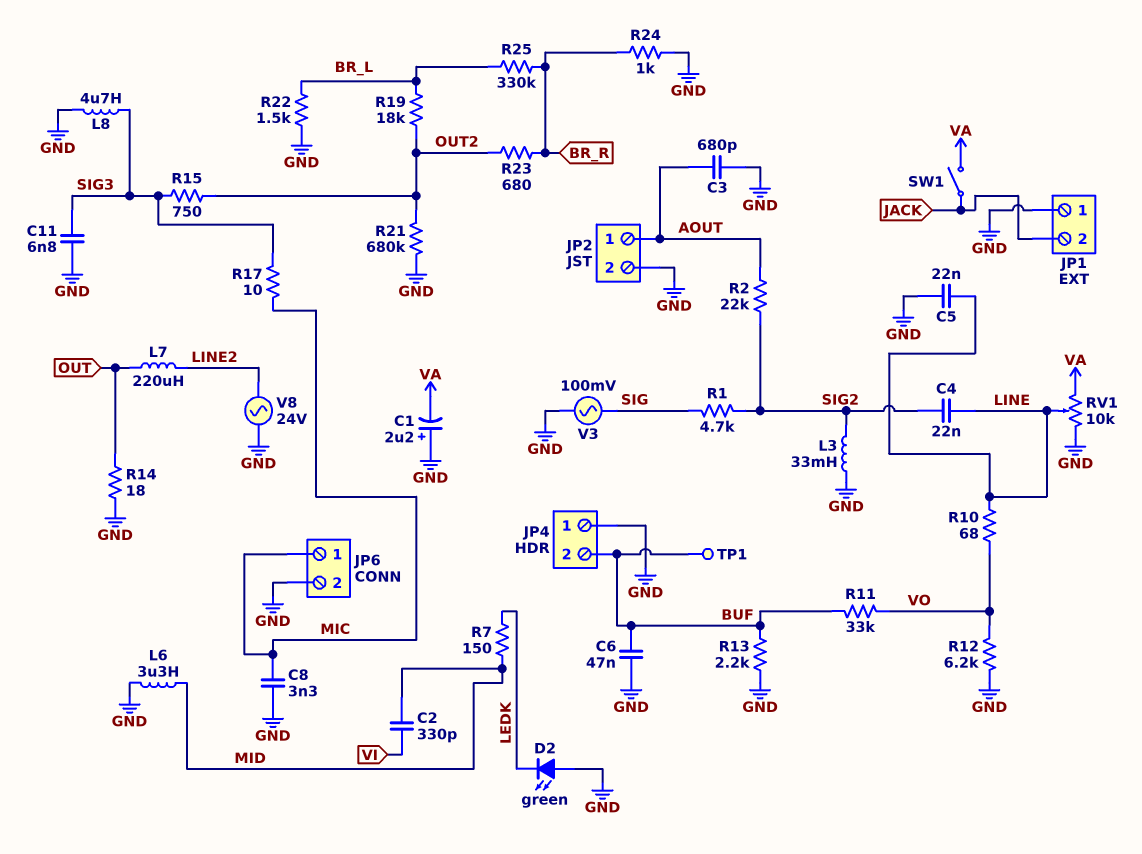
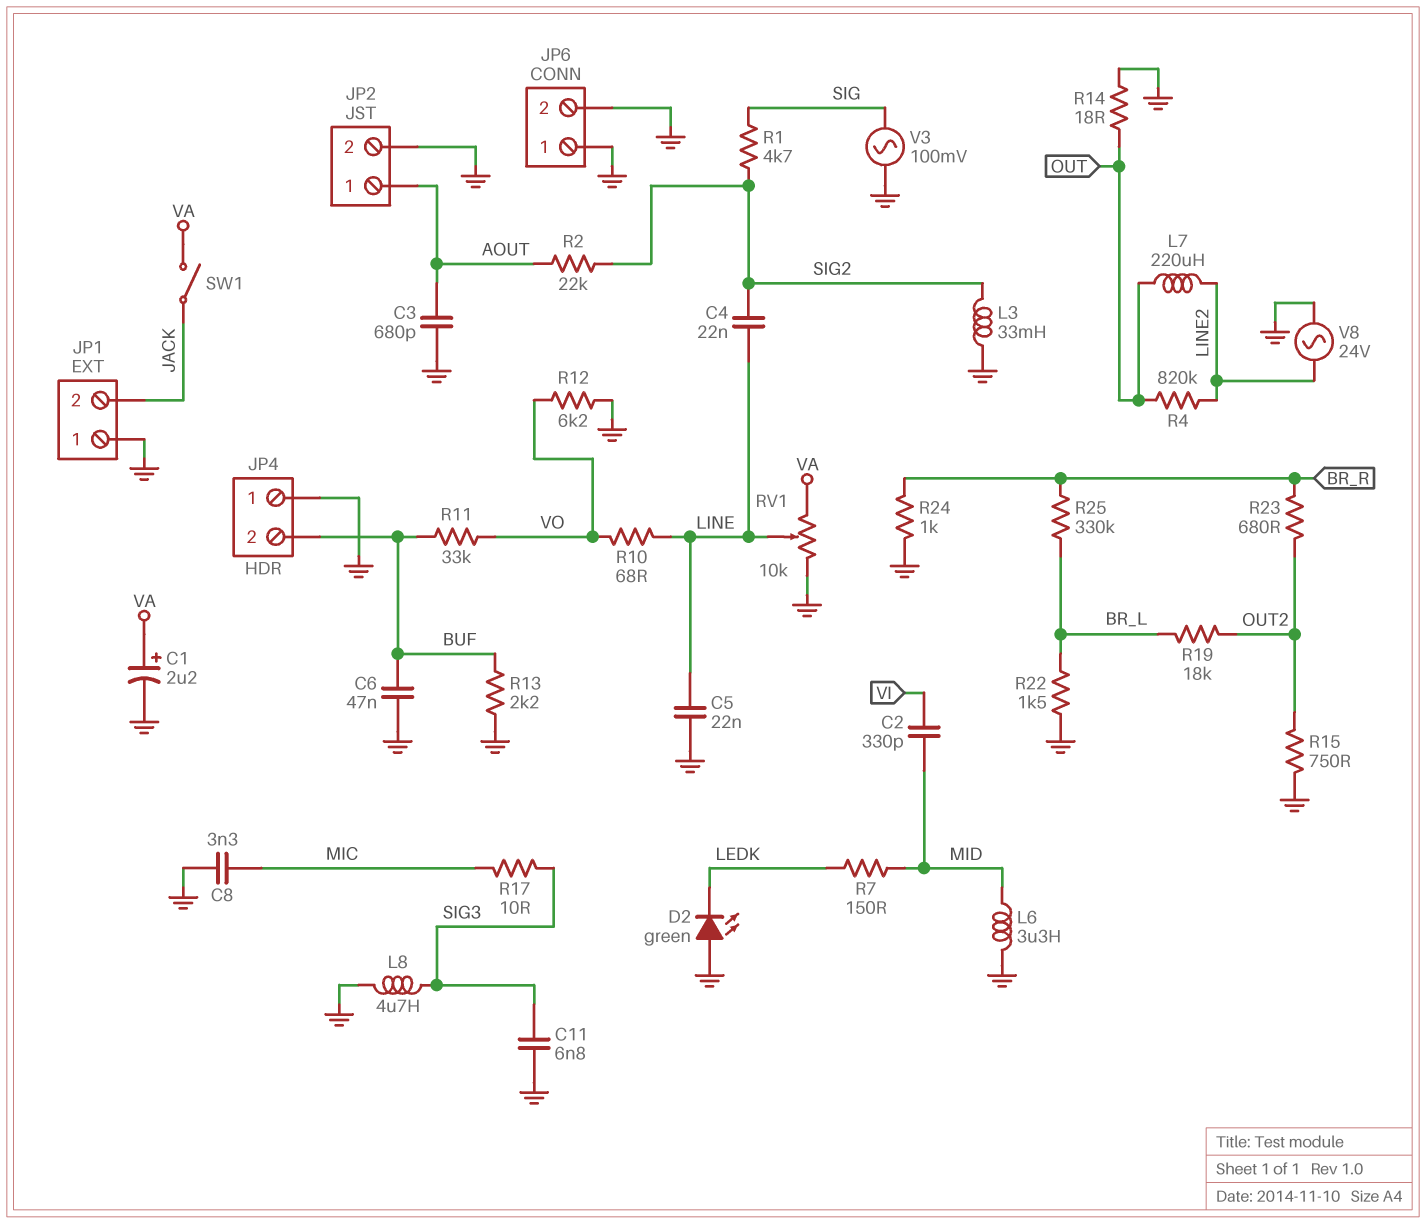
C1: 2.2uF (plus GND, minus VA) -> 2.2uF (plus VA, minus GND)
JP6 pin 1: MIC -> GND
R4: none -> 820k (LINE2, OUT)
R15: 750 (OUT2, SIG3) -> 750 (GND, OUT2)
R21: 680k (GND, OUT2) -> none
TP1: test point (BUF) -> none

